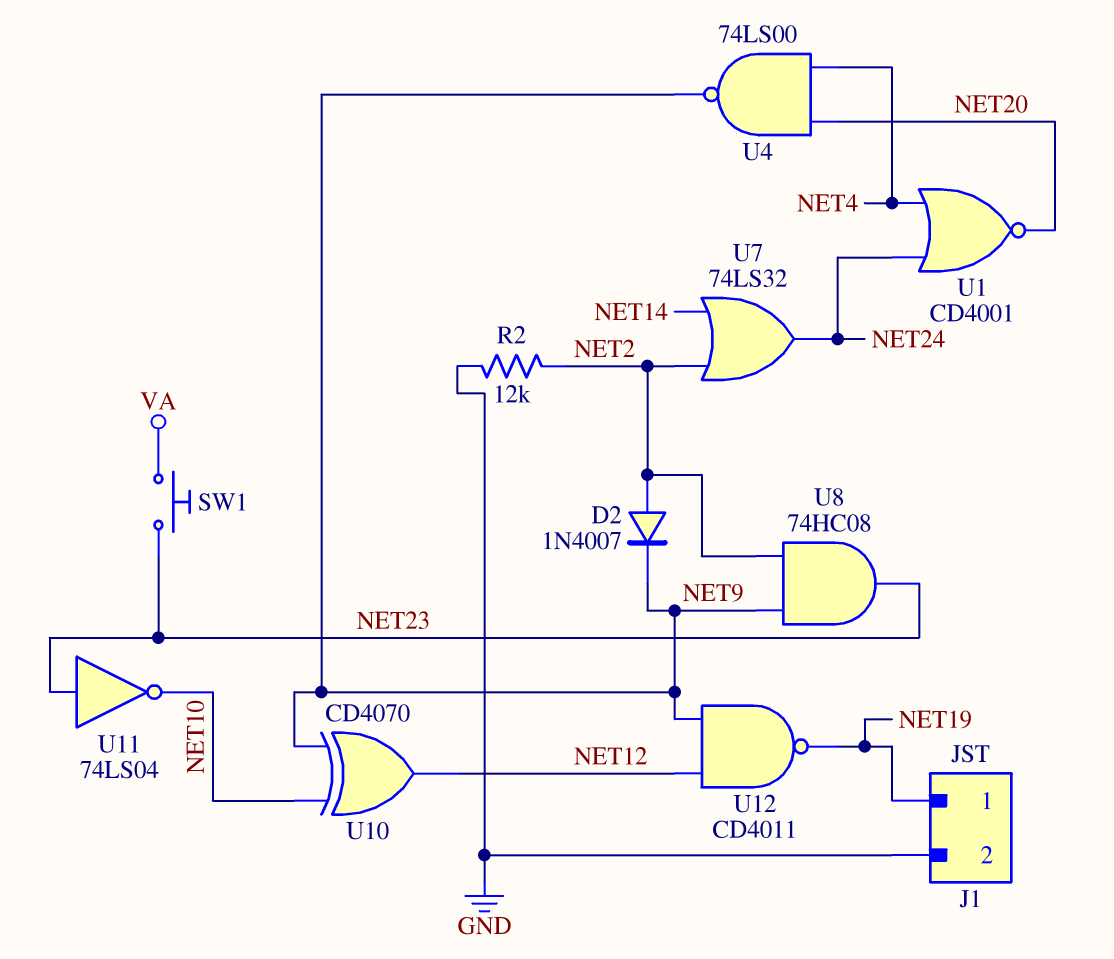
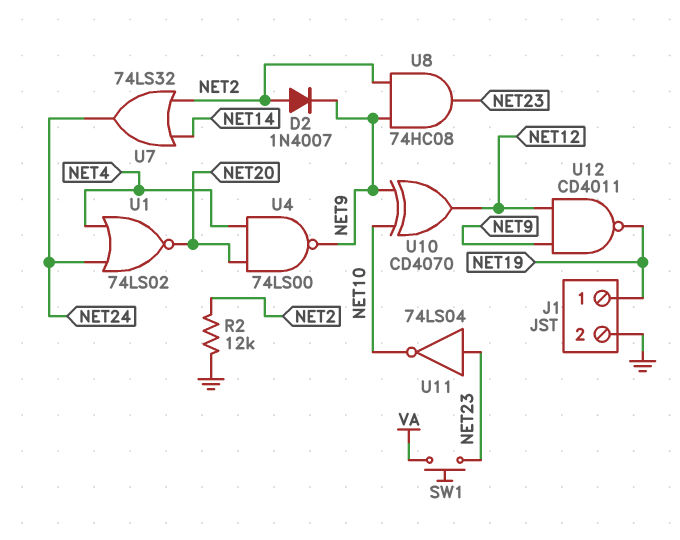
U1: NOR CD4001 (in NET4, in NET24, out NET20) -> NOR 74LS02 (in NET4, in NET24, out NET20)

